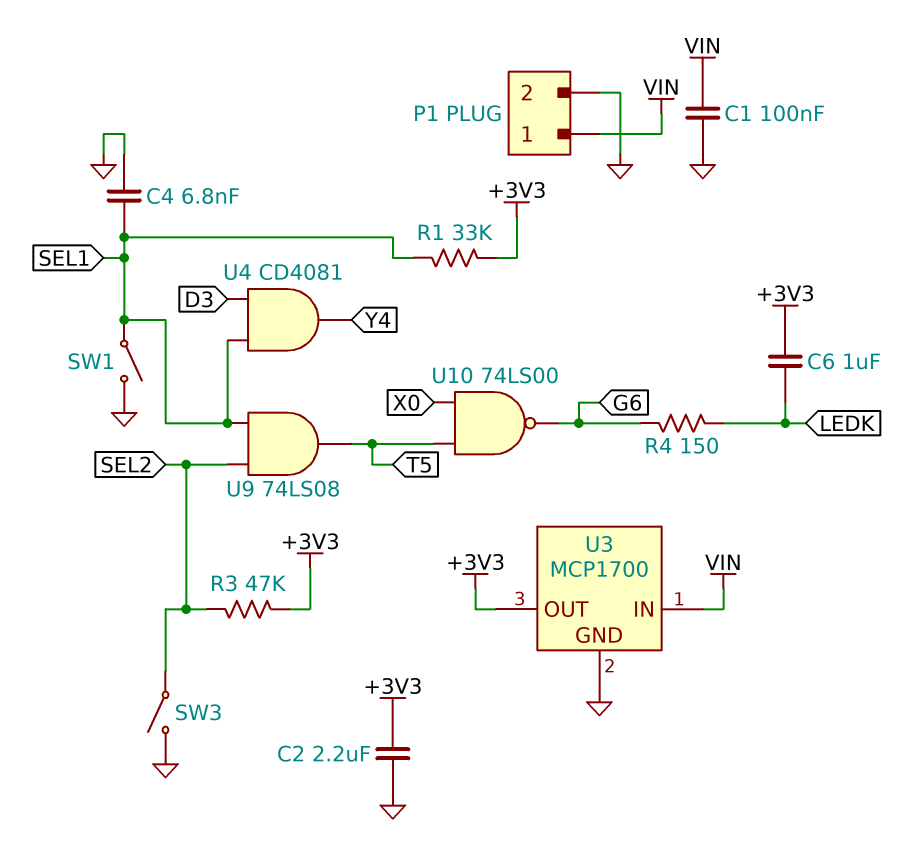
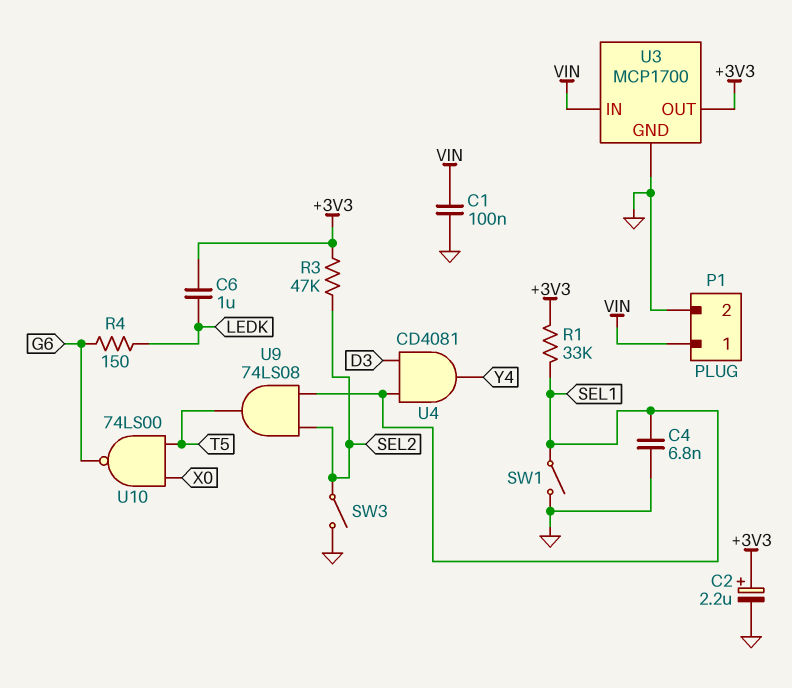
C2: 2.2uF (+3V3, GND) -> 2.2uF (plus +3V3, minus GND)

